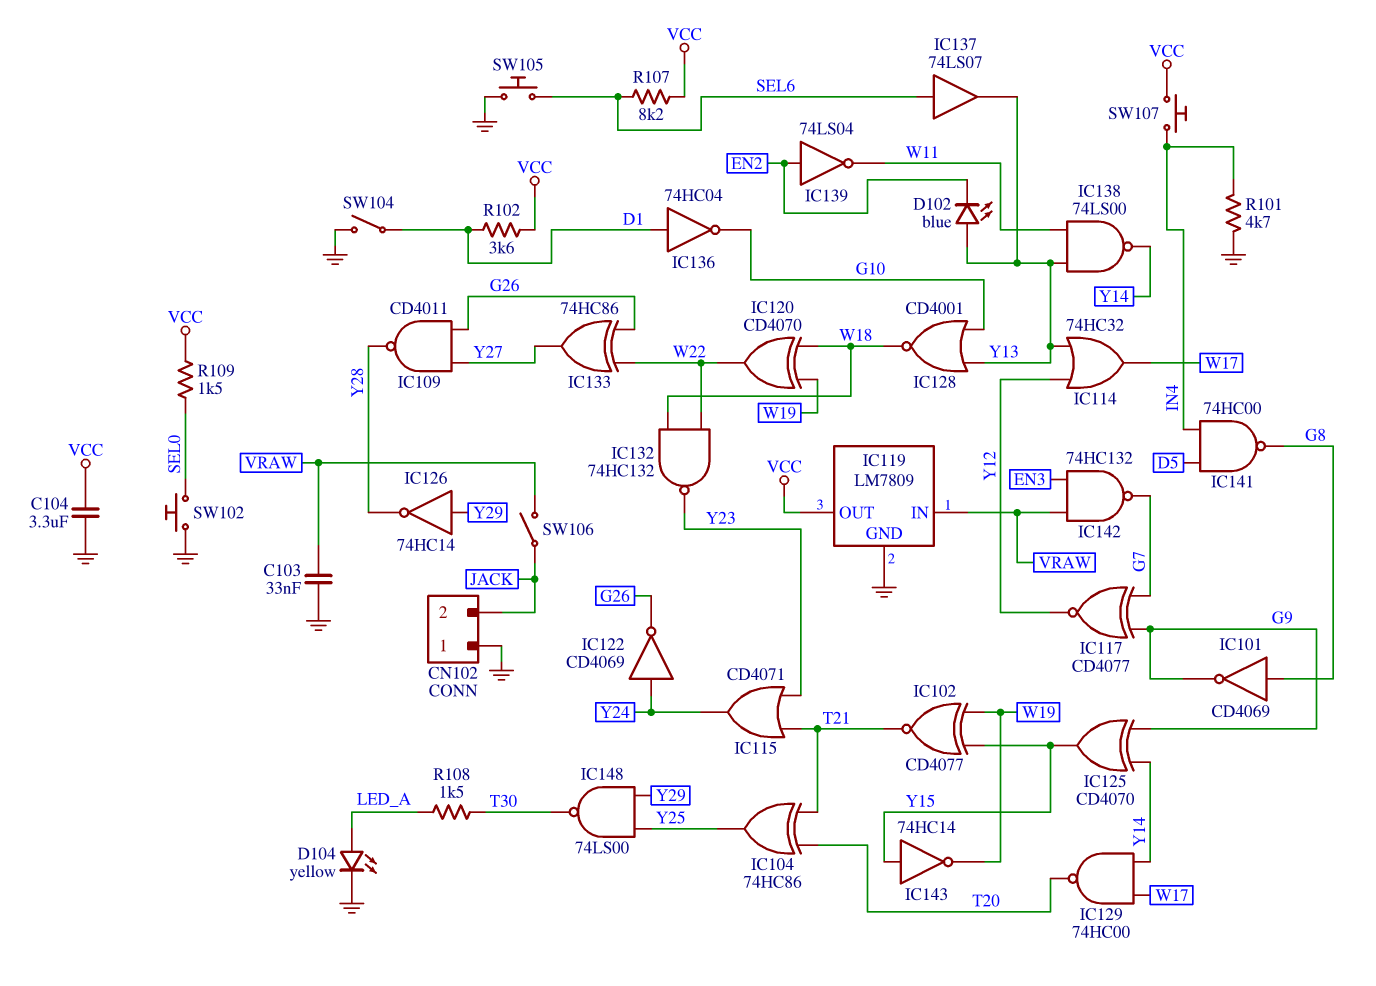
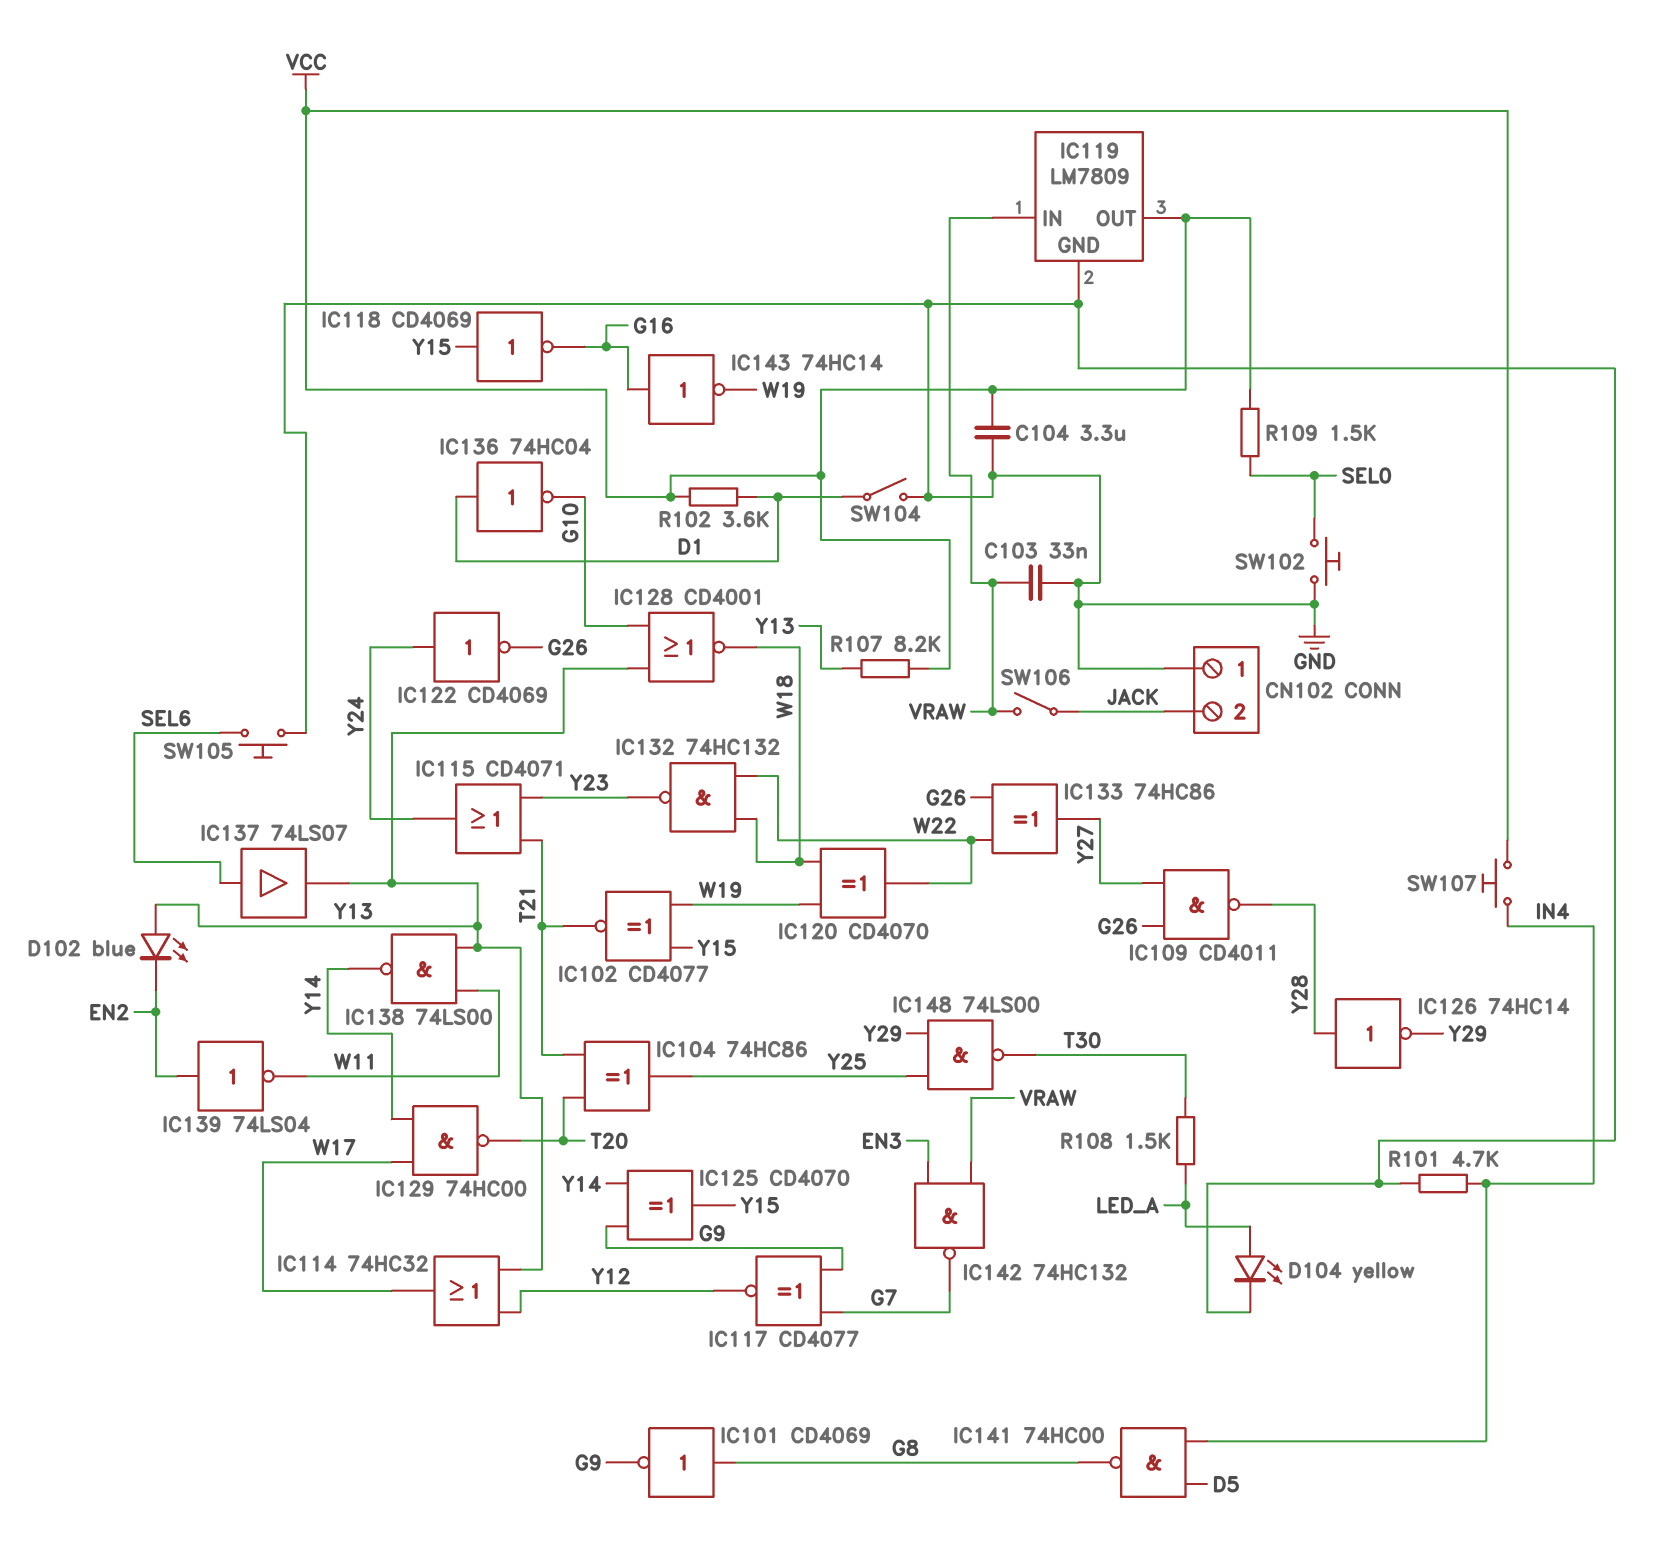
IC118: none -> NOT CD4069 (in Y15, out G16)
IC126: NOT 74HC14 (in Y29, out Y28) -> NOT 74HC14 (in Y28, out Y29)
IC143: NOT 74HC14 (in Y15, out W19) -> NOT 74HC14 (in G16, out W19)
R107: 8.2k (SEL6, VCC) -> 8.2k (VCC, Y13)

